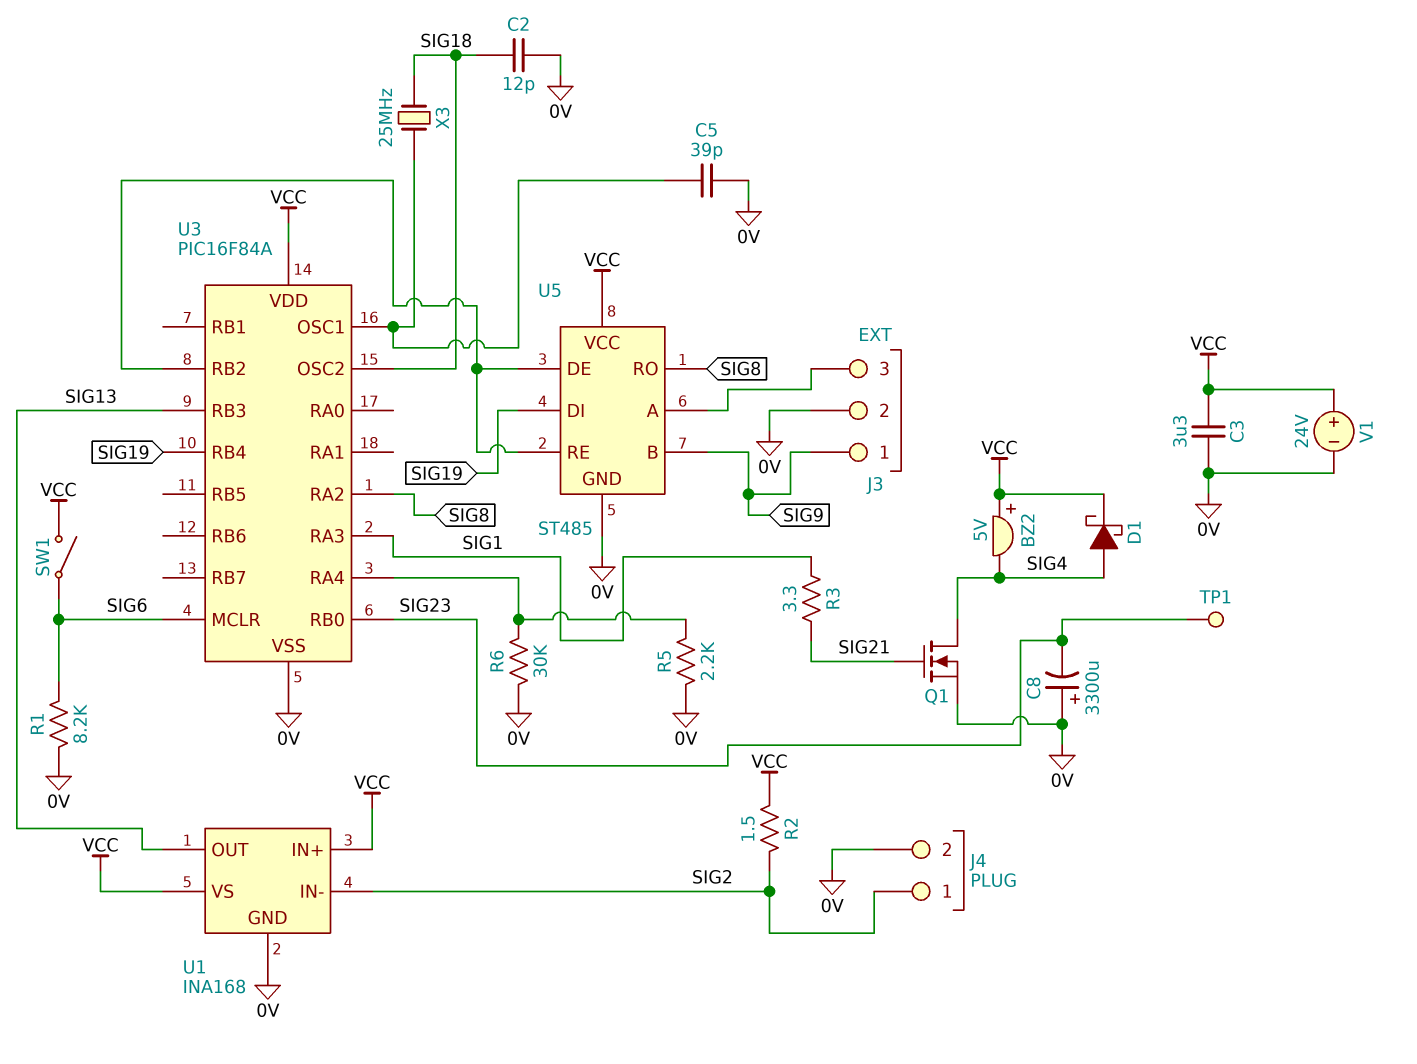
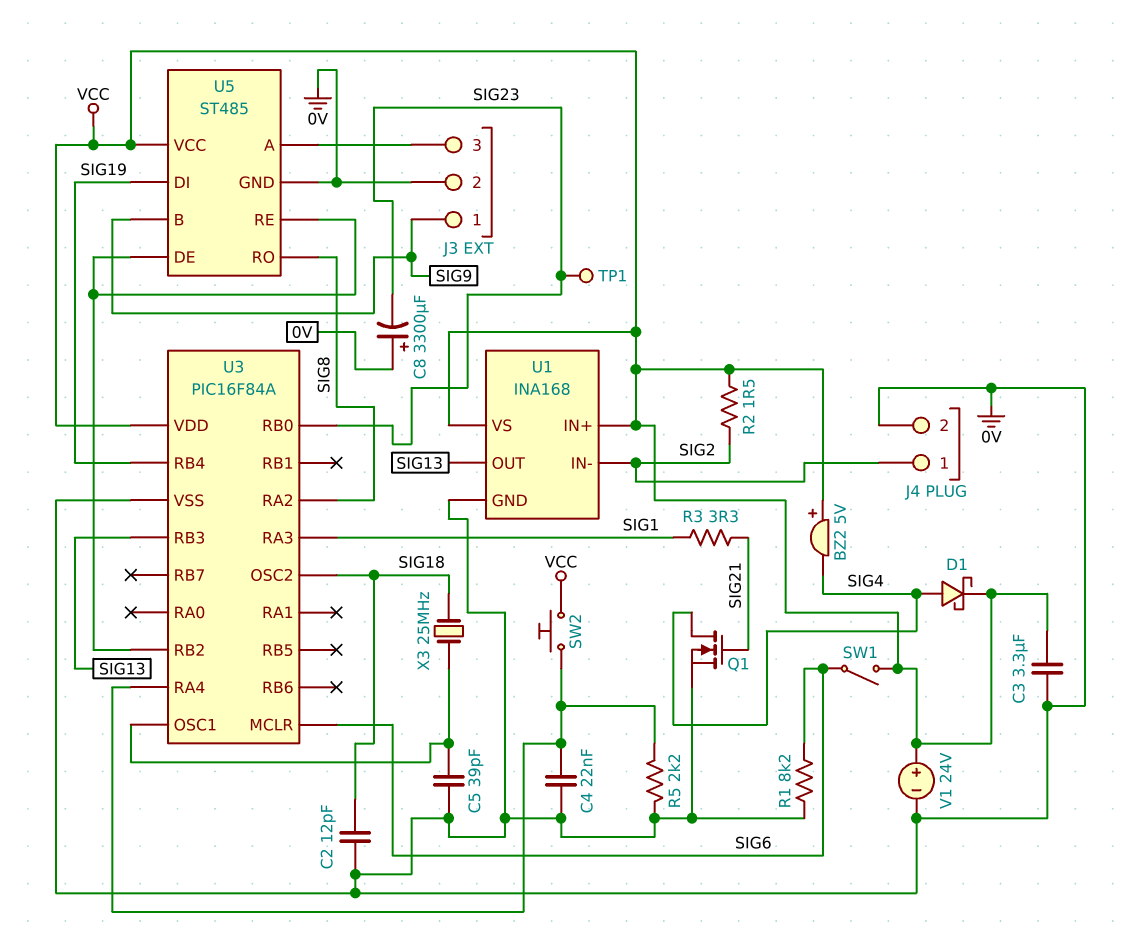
C4: none -> 22nF (0V, U3/RA4)
R6: 30k (0V, U3/RA4) -> none
SW2: none -> button (U3/RA4, VCC)

